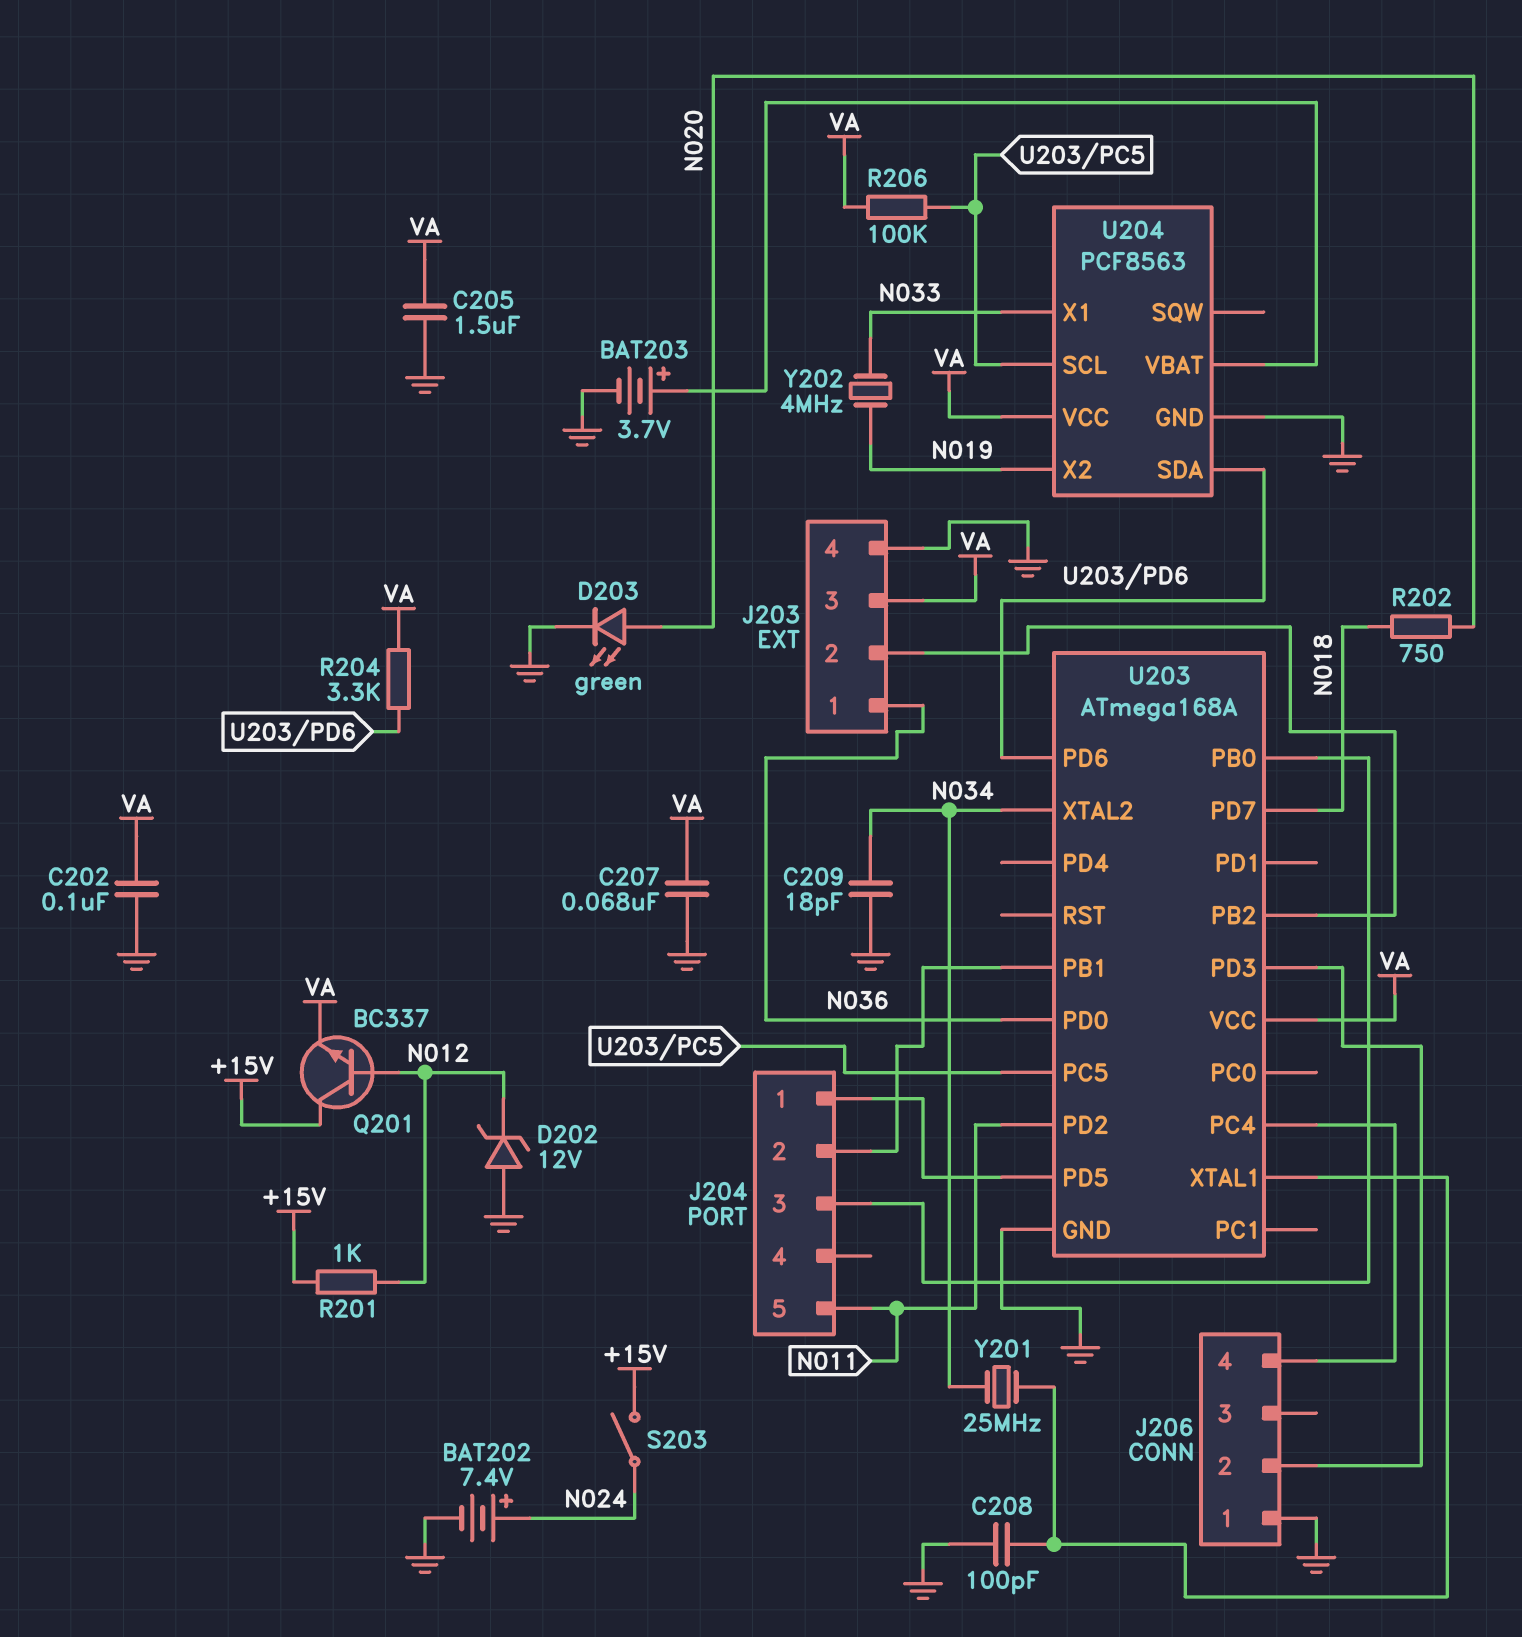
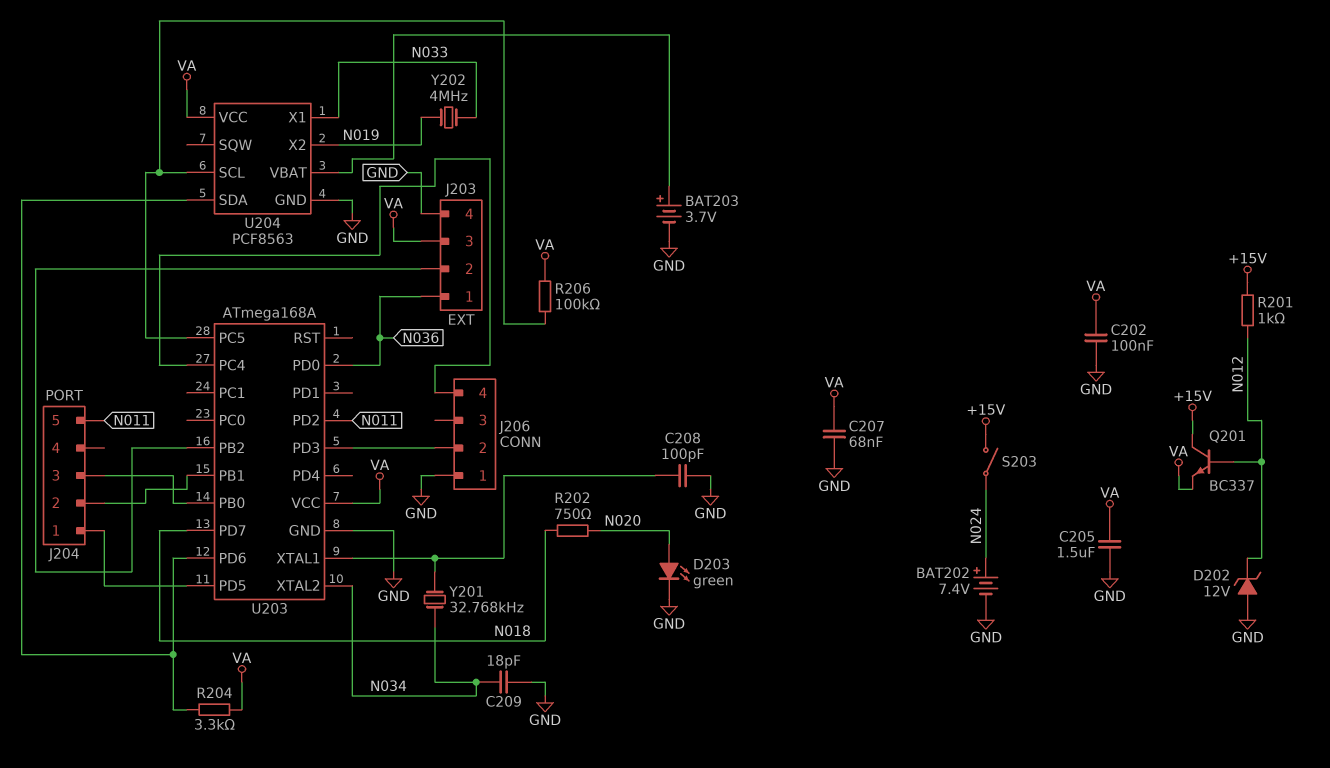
Y201: 25MHz (N034, U203/XTAL1) -> 32.768kHz (N034, U203/XTAL1)

